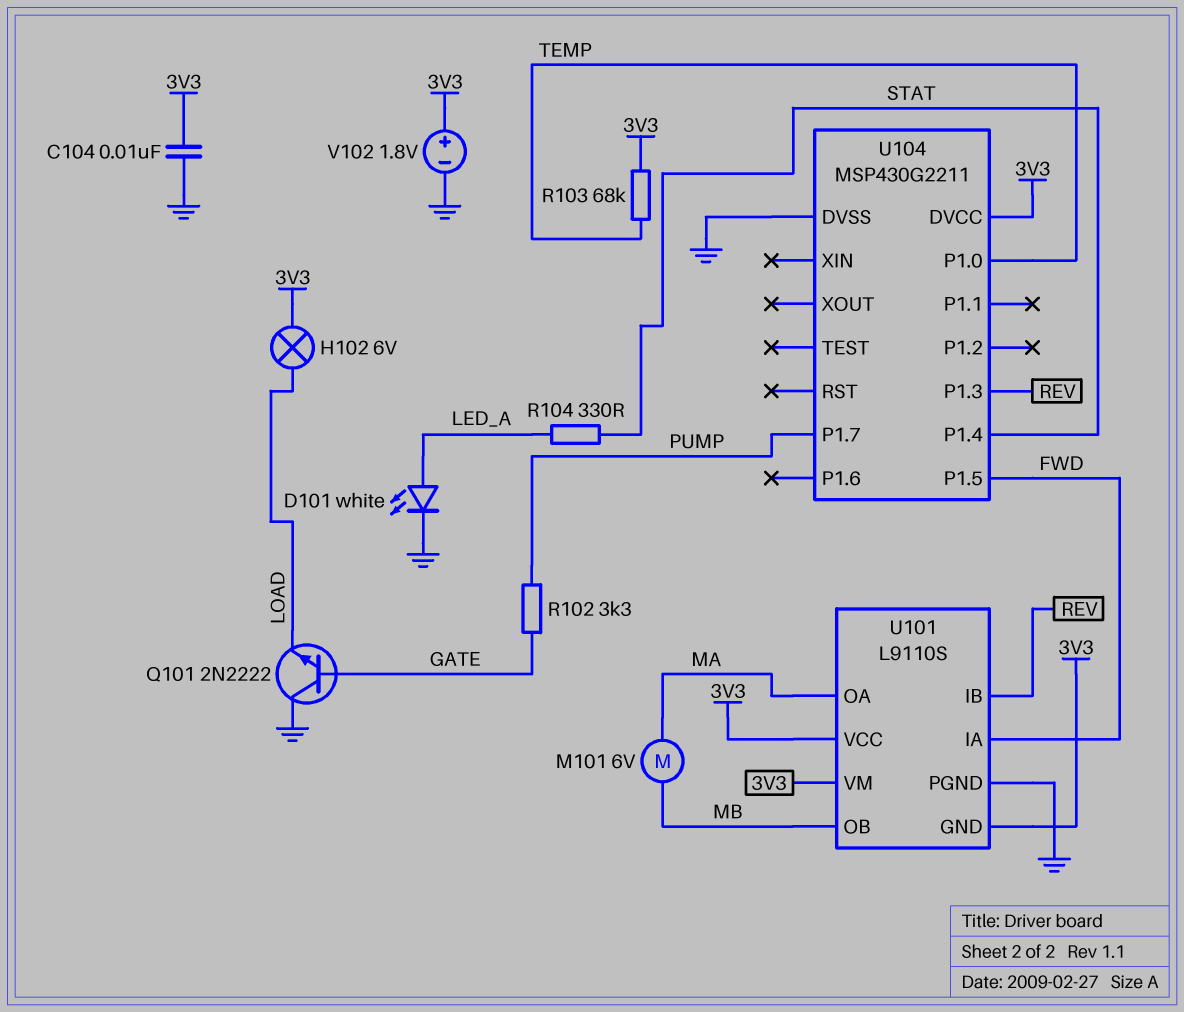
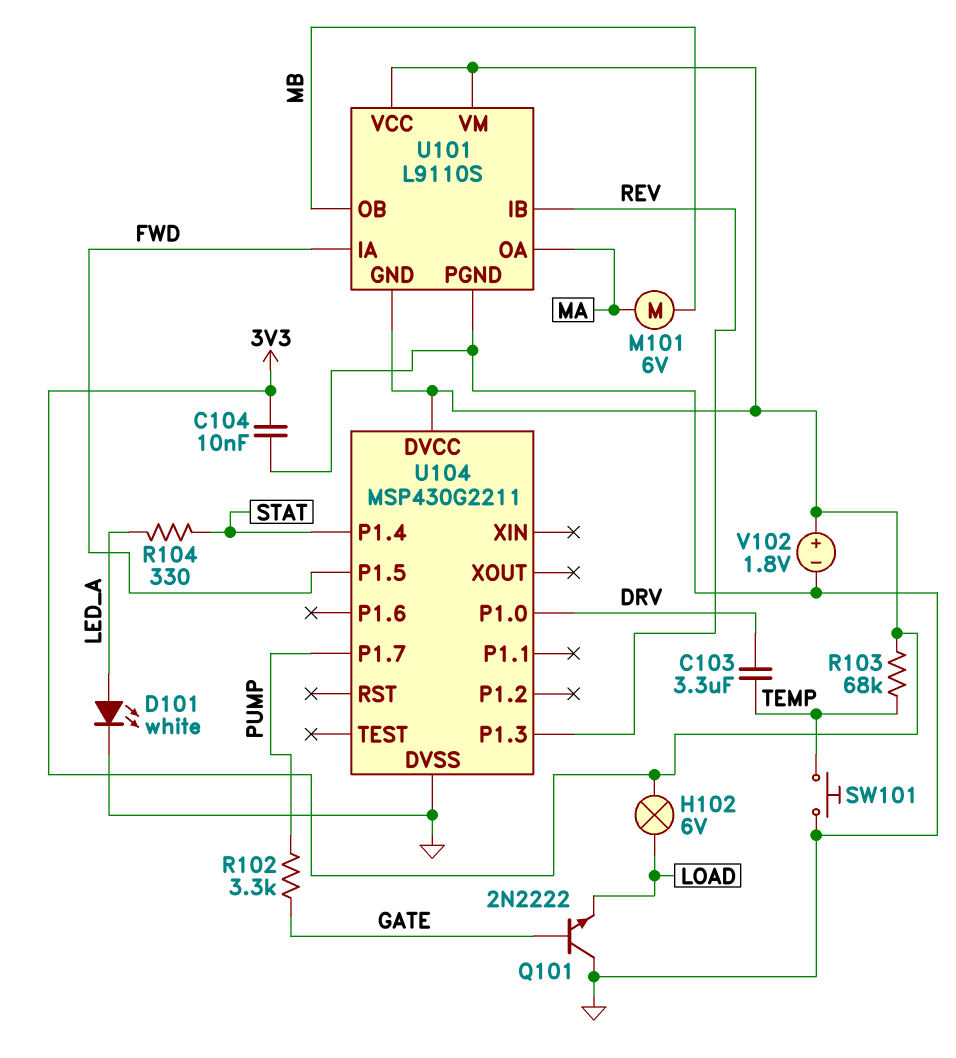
C103: none -> 3.3uF (DRV, TEMP)
SW101: none -> button (GND, TEMP)
U104 pin P1.0: TEMP -> DRV

